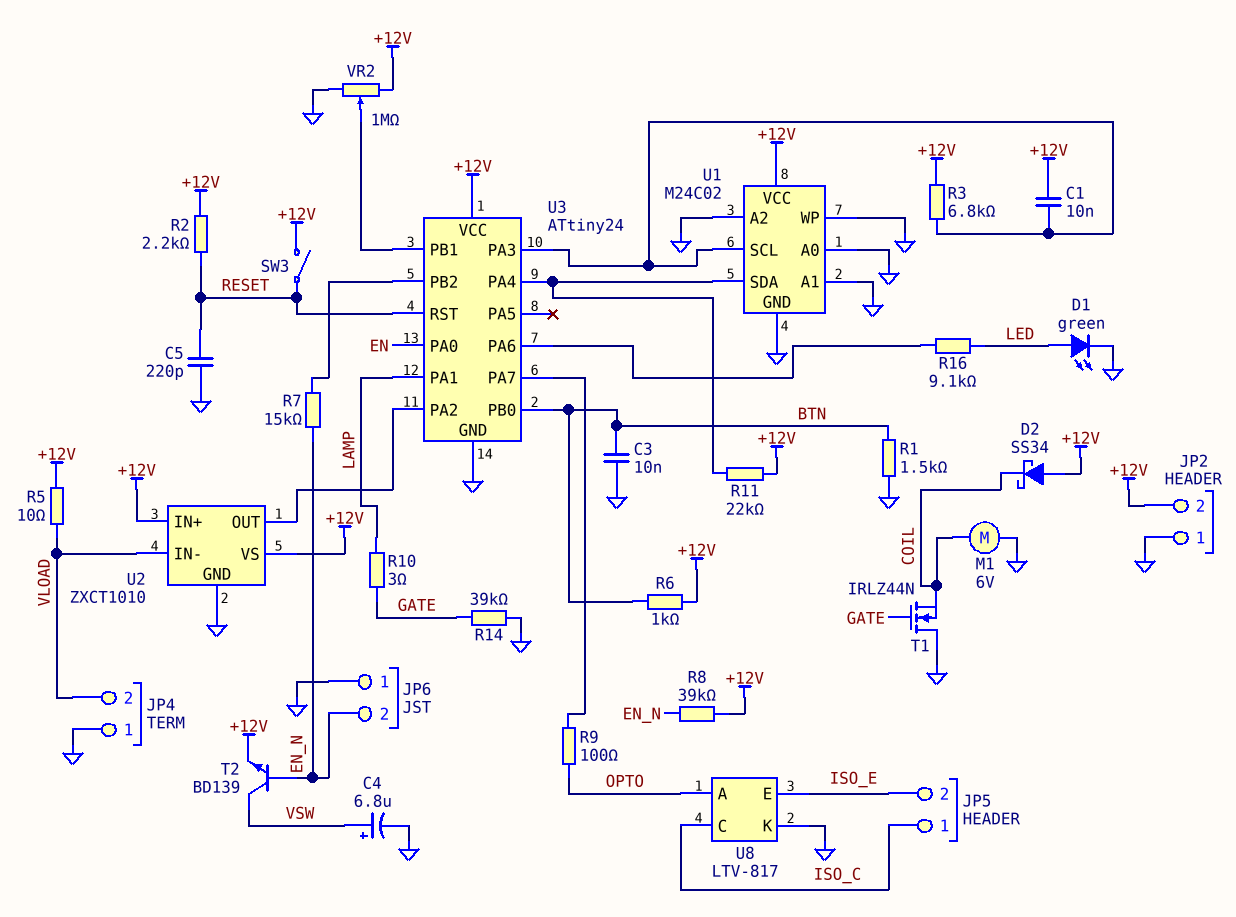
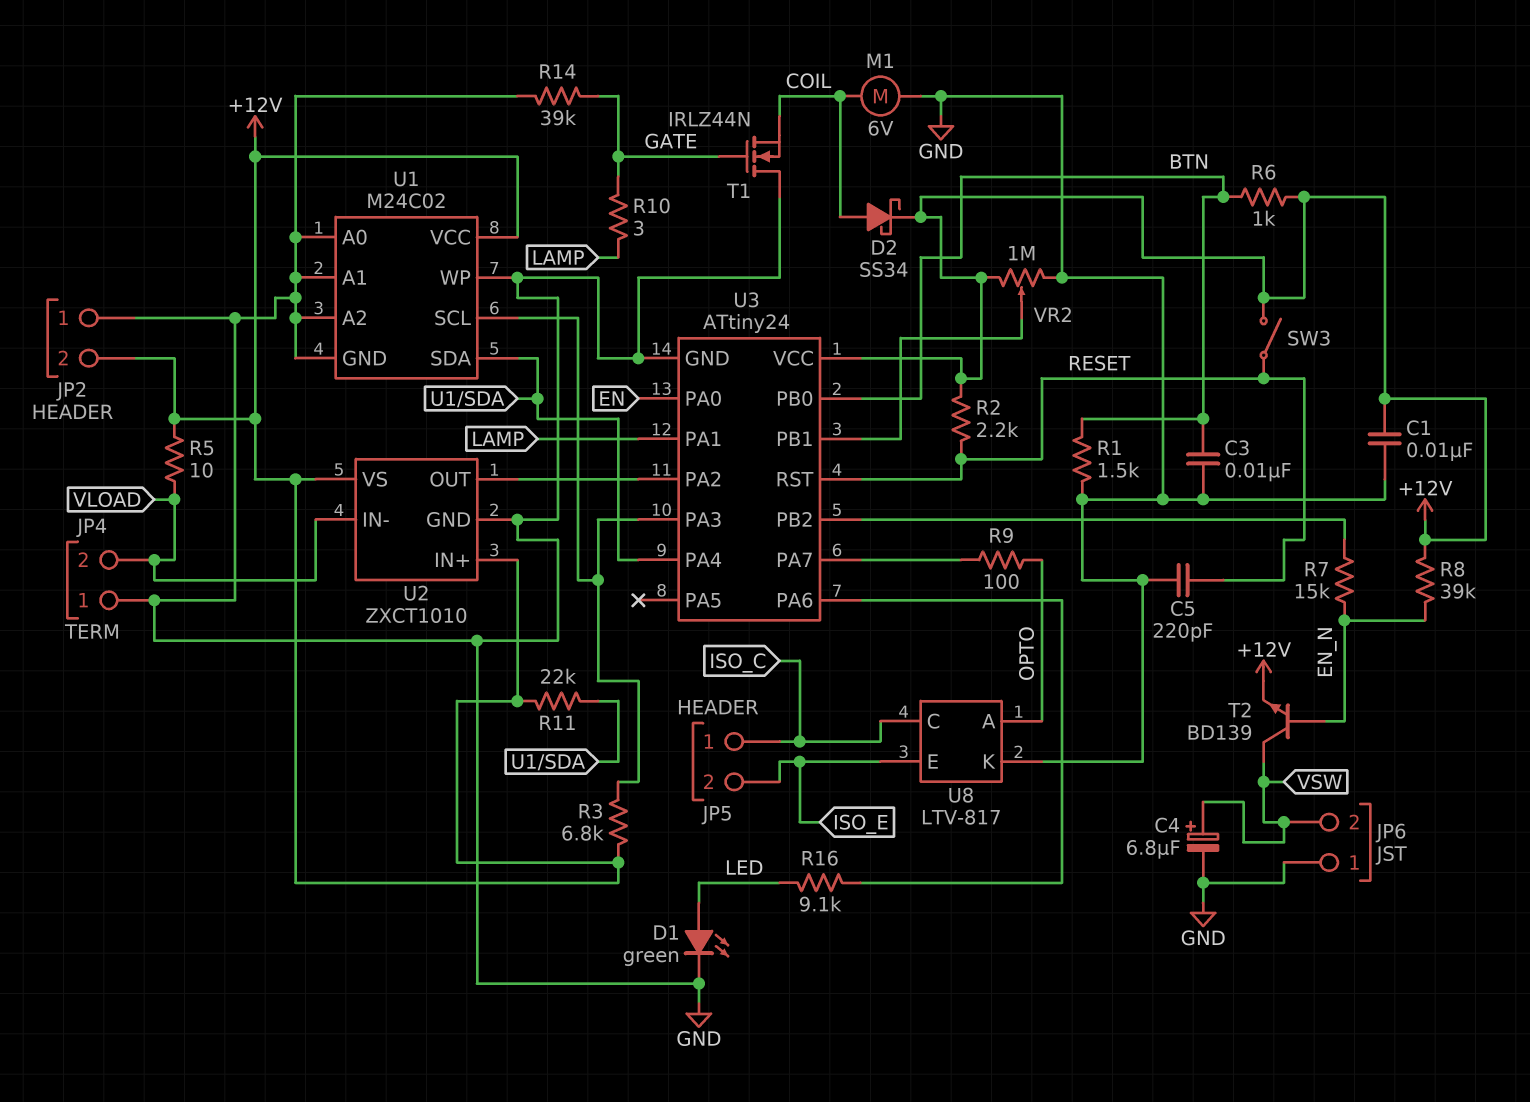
C1: 10nF (+12V, U1/SCL) -> 10nF (+12V, GND)
D2: schottky SS34 (A +12V, K COIL) -> schottky SS34 (A COIL, K +12V)
JP6 pin 2: EN_N -> VSW

